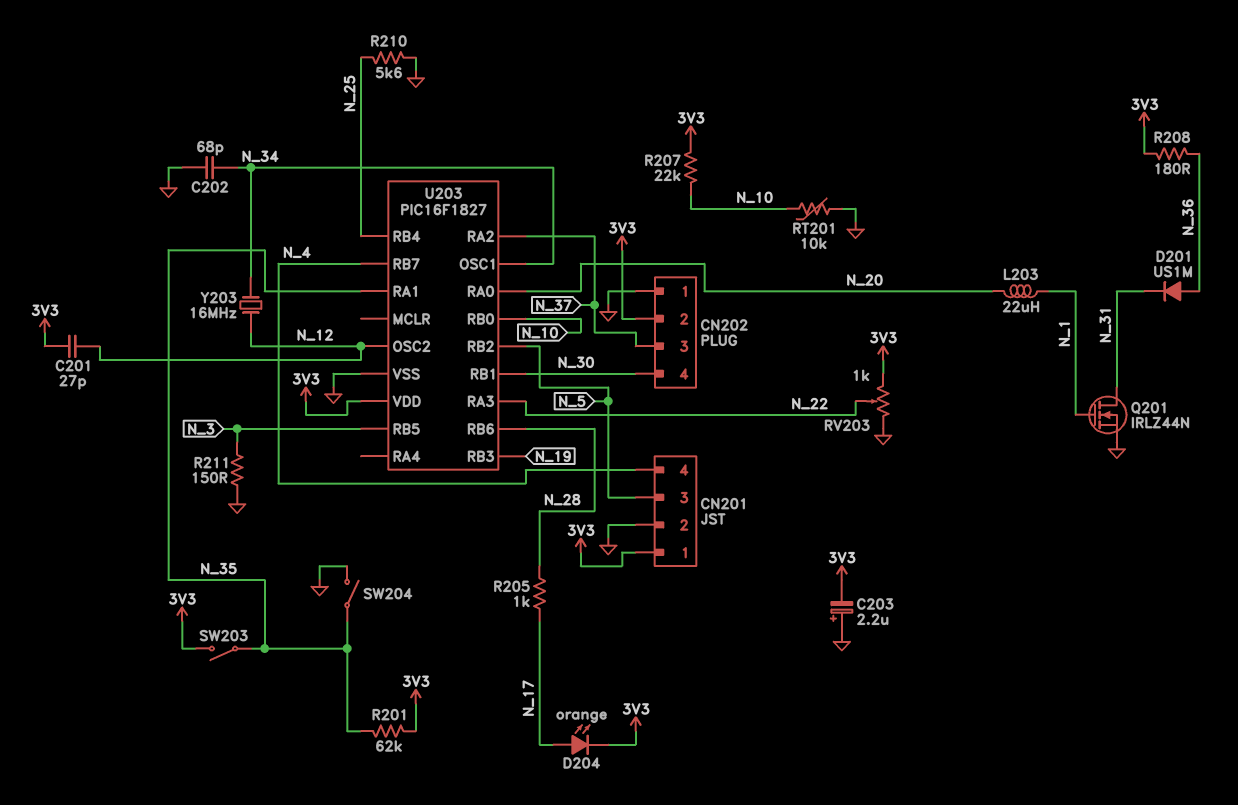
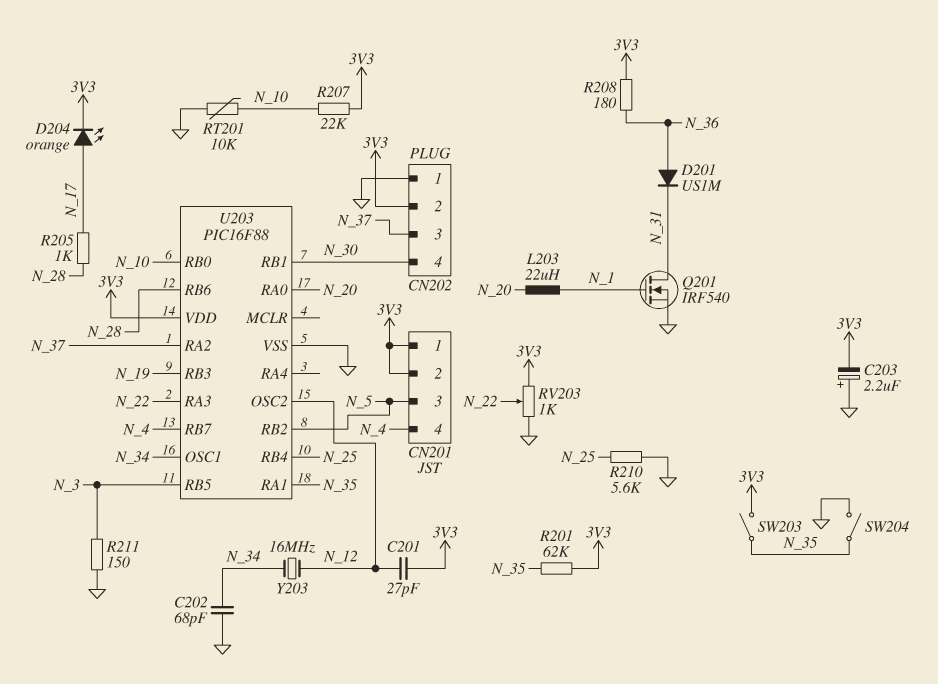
CN201 pin 2: GND -> 3V3
Q201: NMOS IRLZ44N (G N_1, D N_31, S GND) -> NMOS IRF540 (G N_1, D N_31, S GND)
U203: PIC16F1827 -> PIC16F88

